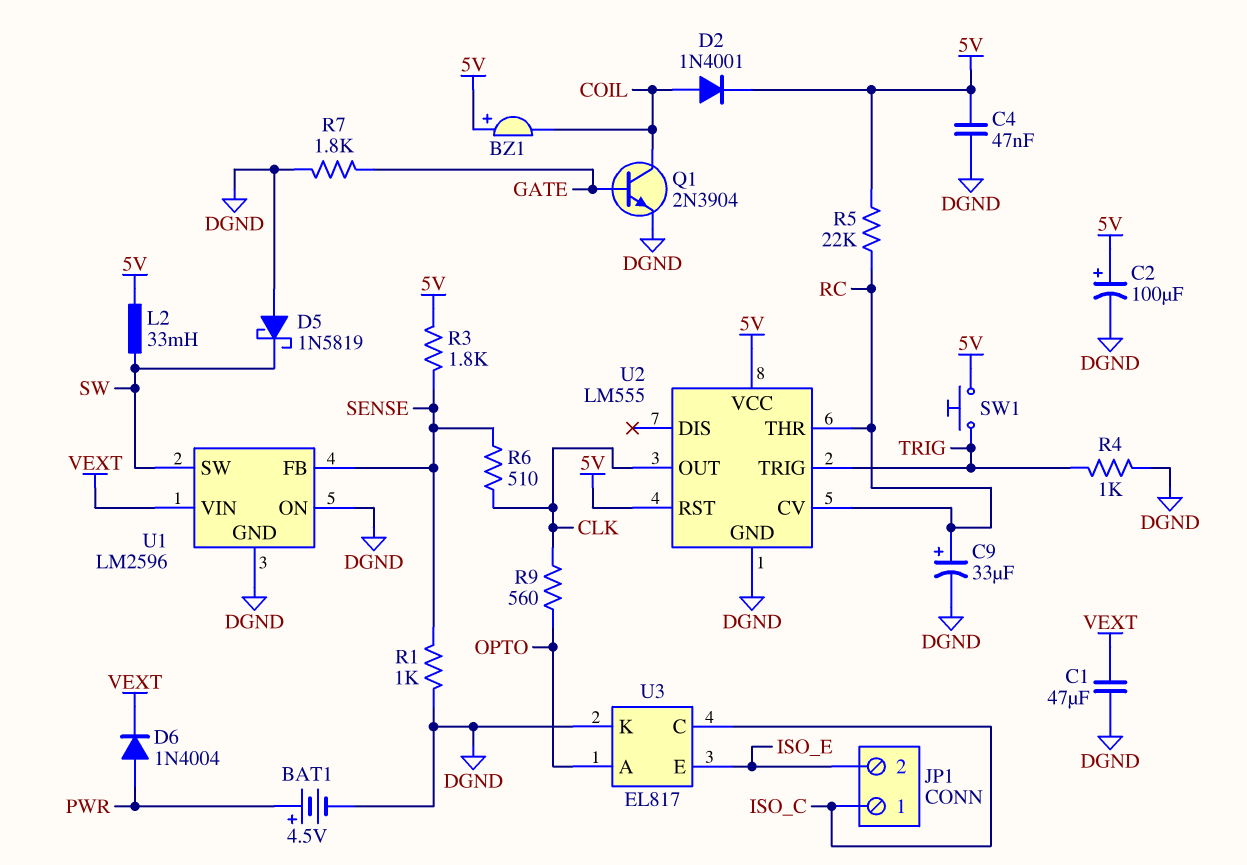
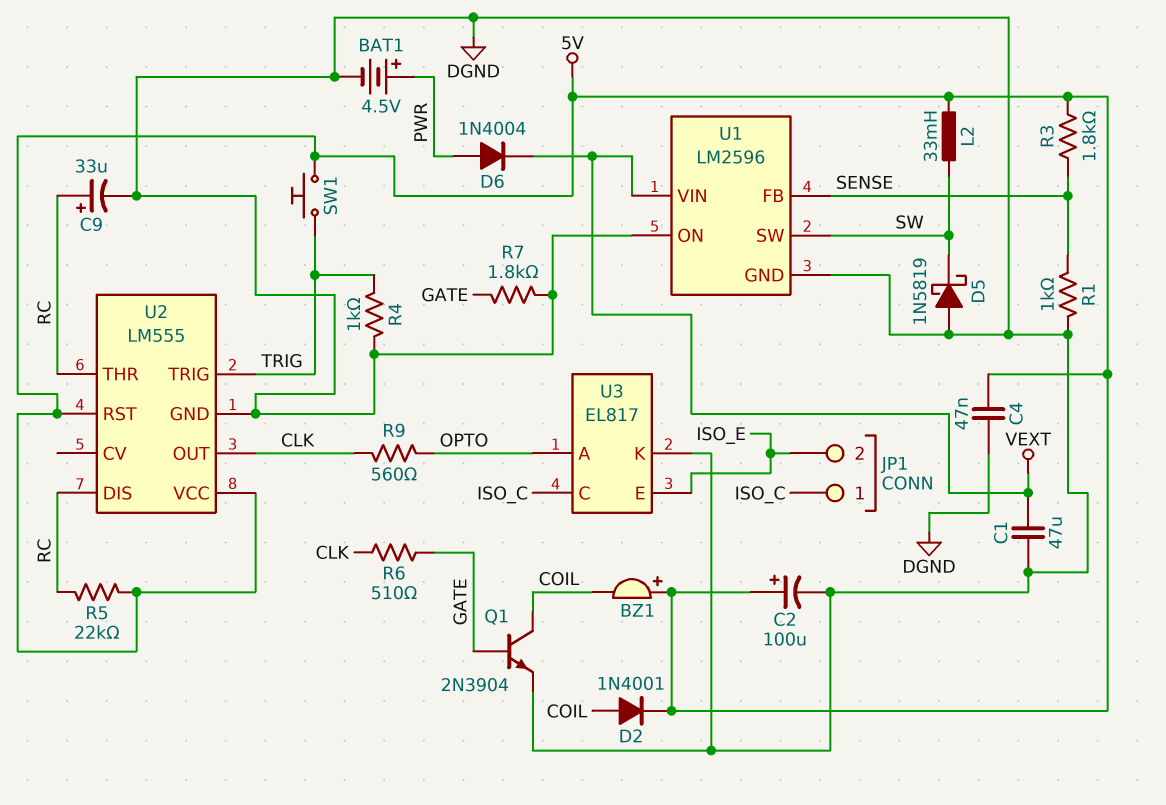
R6: 510 (CLK, SENSE) -> 510 (CLK, GATE)
U2 pin CV: RC -> none
U2 pin DIS: none -> RC

